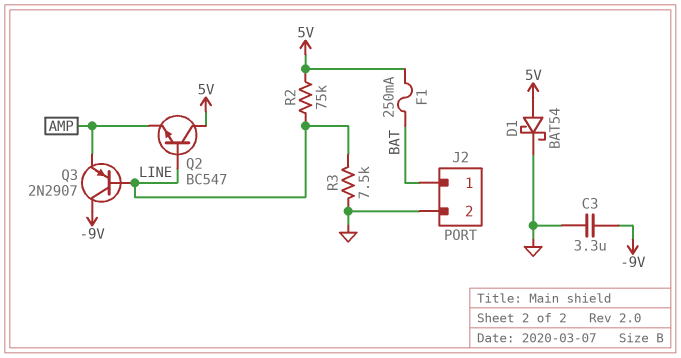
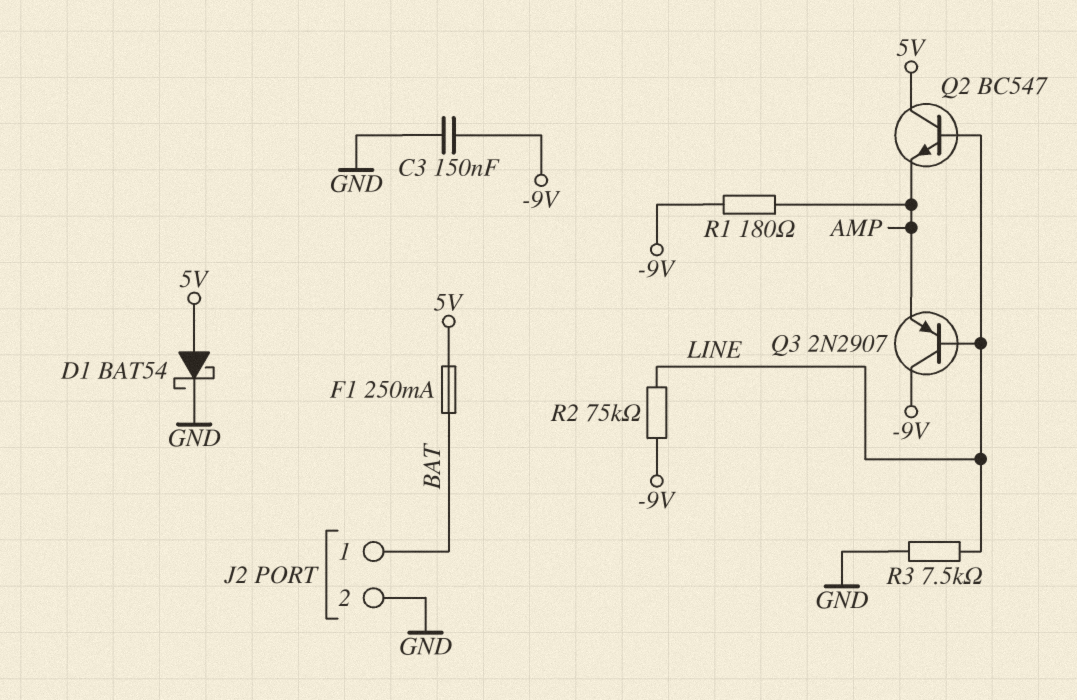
C3: 3.3uF (-9V, GND) -> 150nF (-9V, GND)
R1: none -> 180 (-9V, AMP)
R2: 75k (5V, LINE) -> 75k (-9V, LINE)

